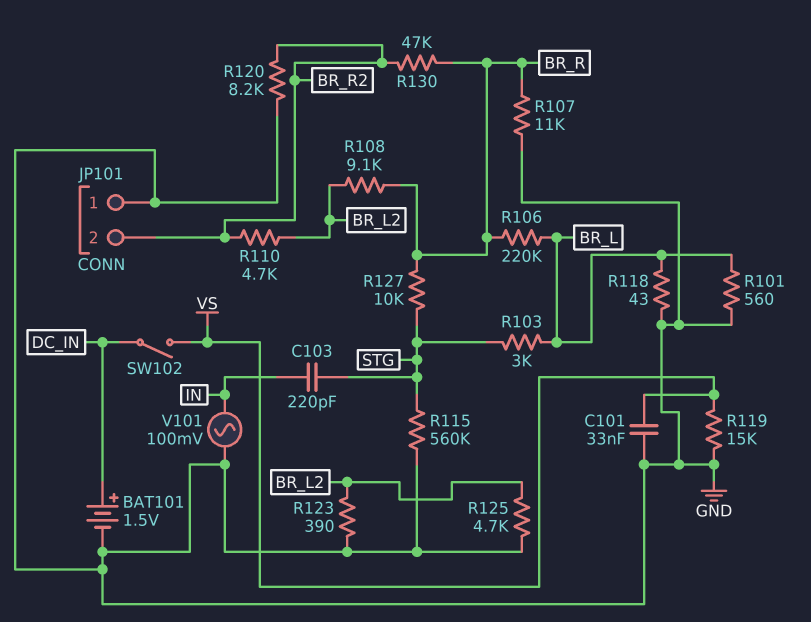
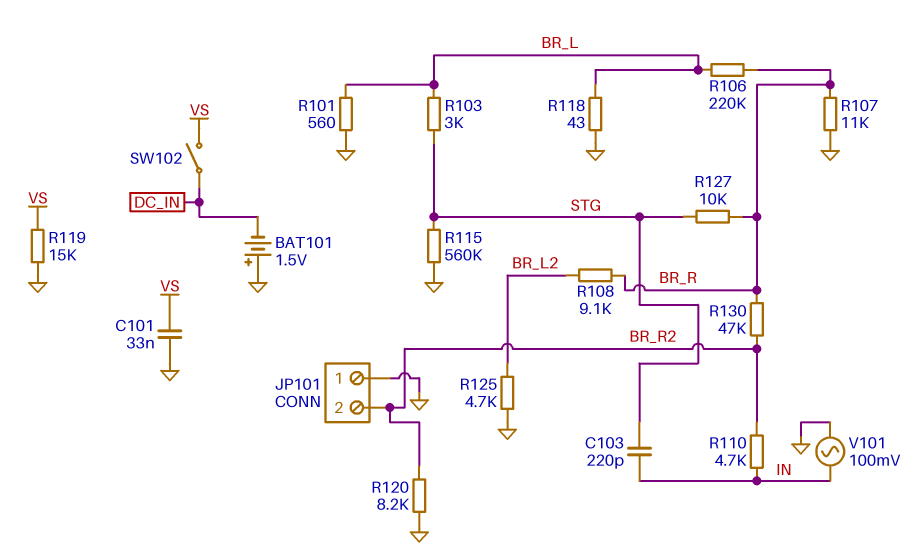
BAT101: 1.5V (plus DC_IN, minus GND) -> 1.5V (plus GND, minus DC_IN)
R110: 4.7k (BR_L2, BR_R2) -> 4.7k (BR_R2, IN)
R123: 390 (BR_L2, GND) -> none

